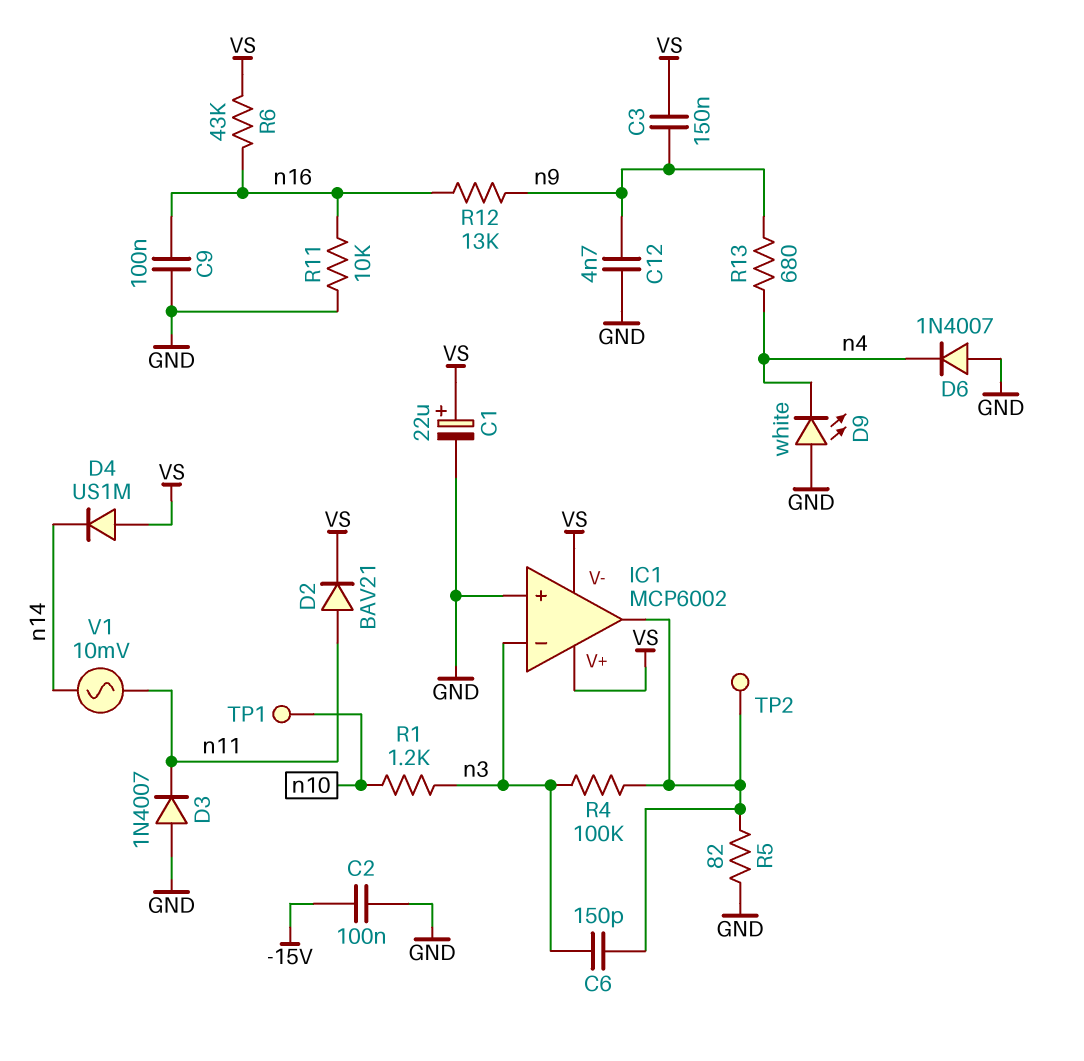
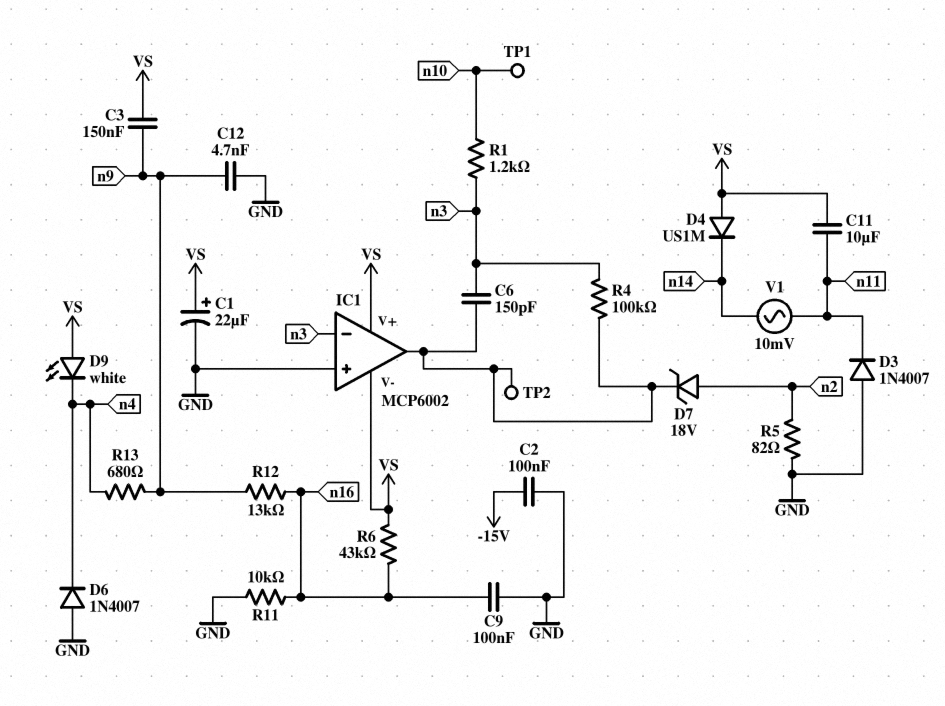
C11: none -> 10uF (VS, n11)
D2: diode BAV21 (A n11, K VS) -> none
D7: none -> zener 18V (A n2, K IC1/out)
D9: LED white (A GND, K n4) -> LED white (A VS, K n4)
R5: 82 (GND, IC1/out) -> 82 (GND, n2)

